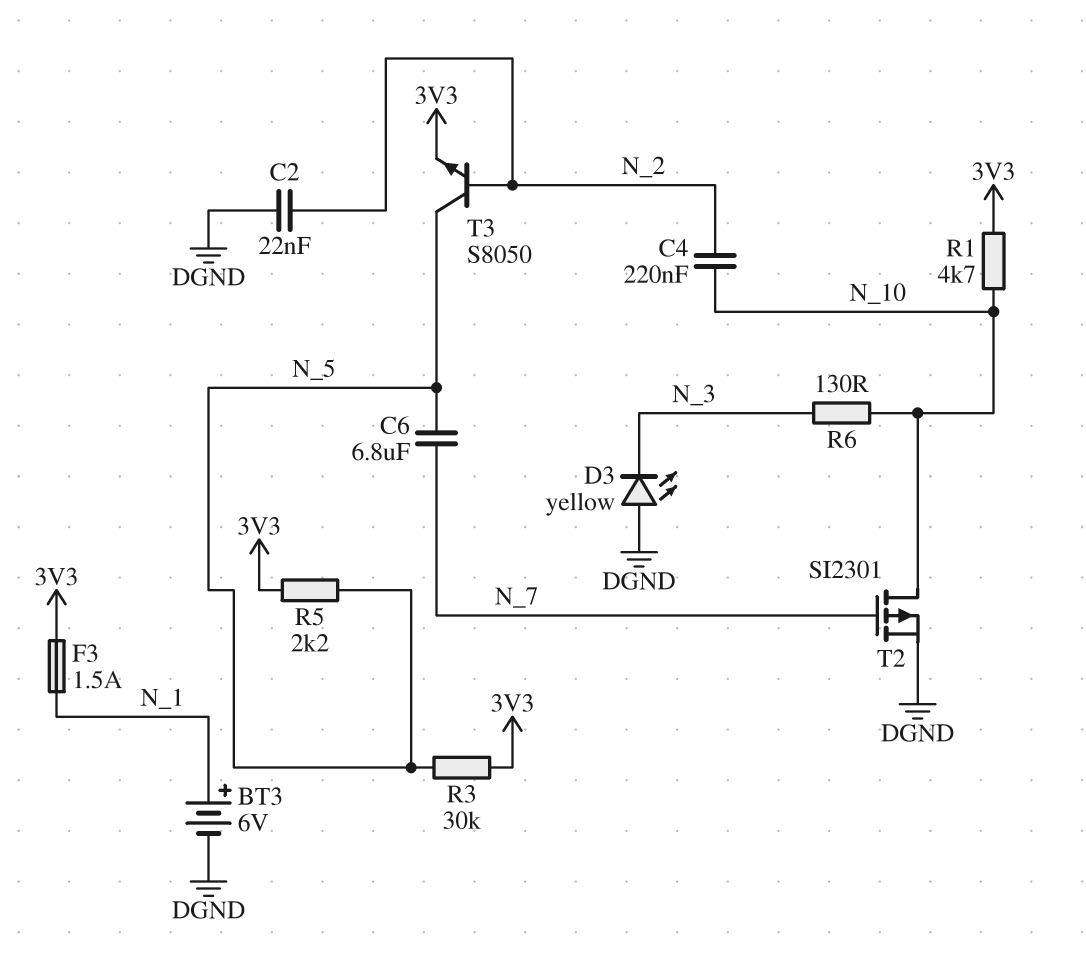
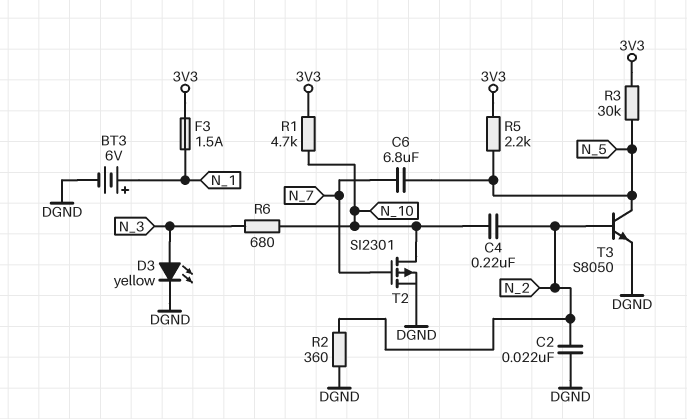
D3: LED yellow (A DGND, K N_3) -> LED yellow (A N_3, K DGND)
R2: none -> 360 (DGND, N_2)
R6: 130 (N_3, N_10) -> 680 (N_3, N_10)
T3: NPN S8050 (B N_2, C N_5, E 3V3) -> NPN S8050 (B N_2, C N_5, E DGND)

